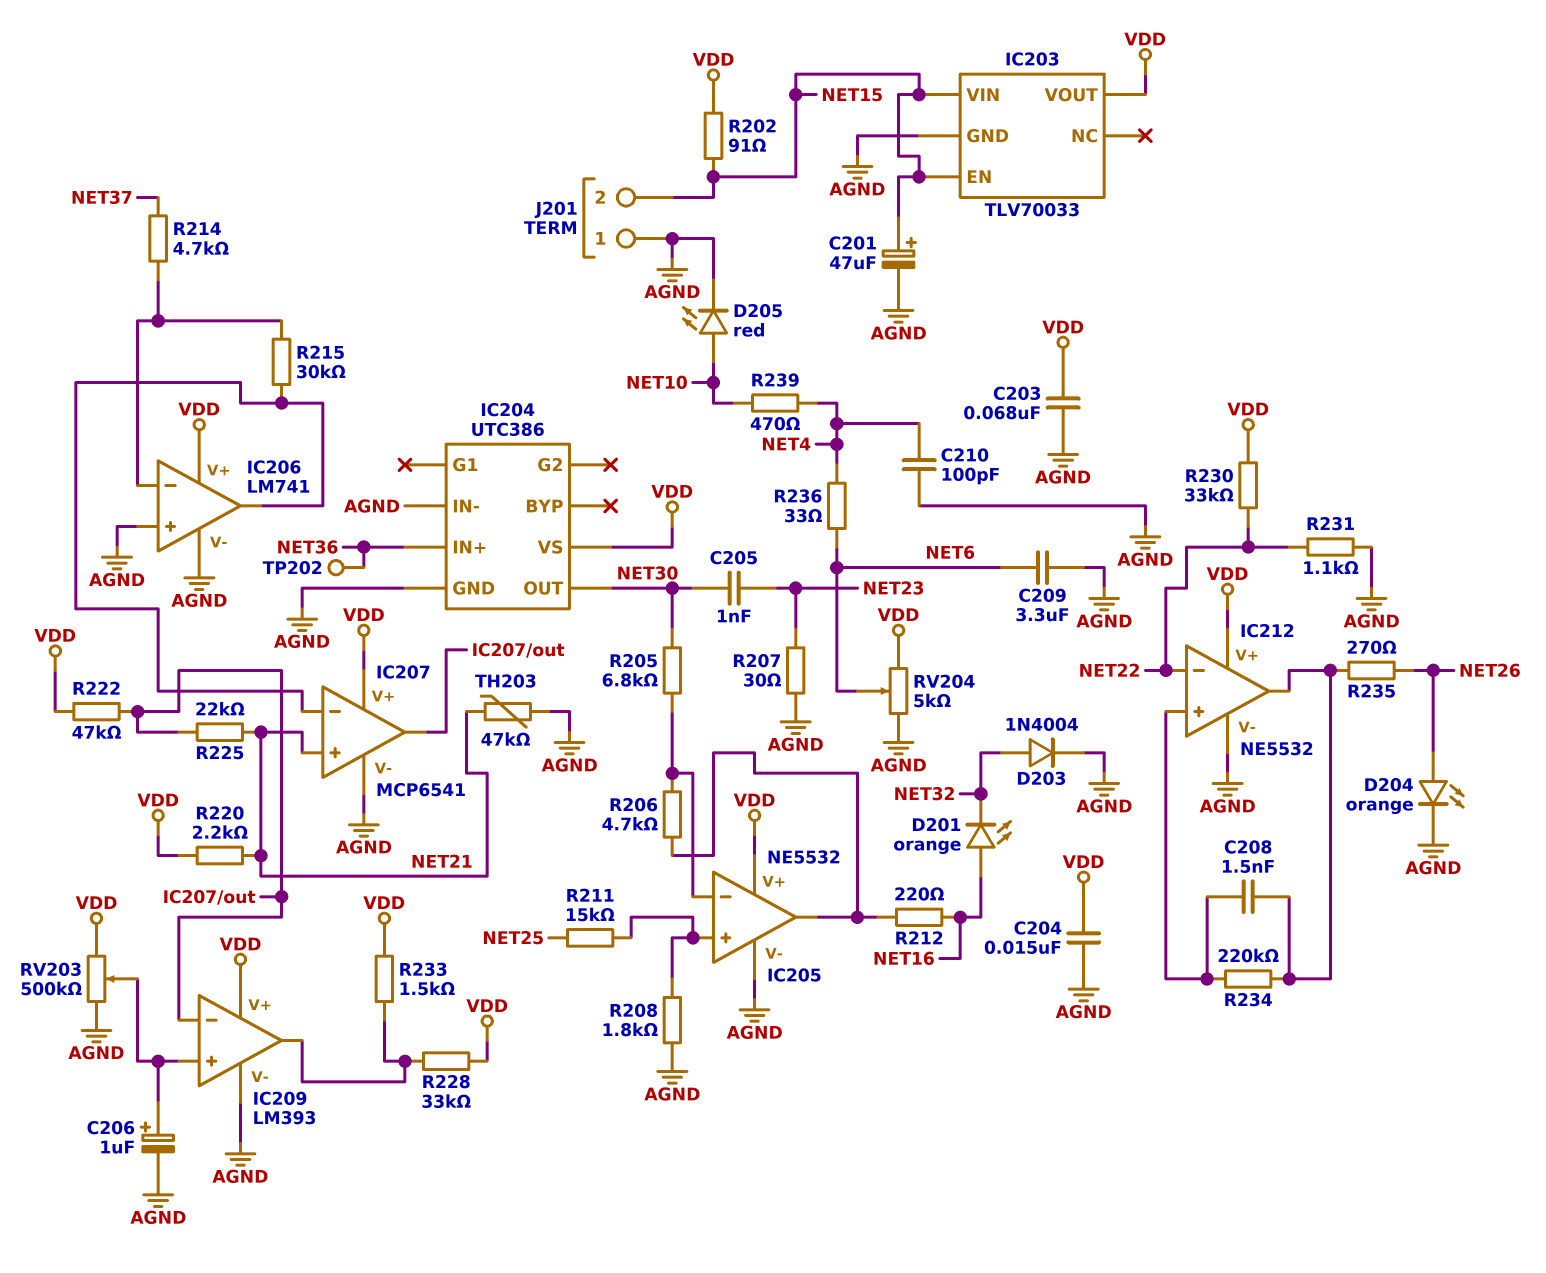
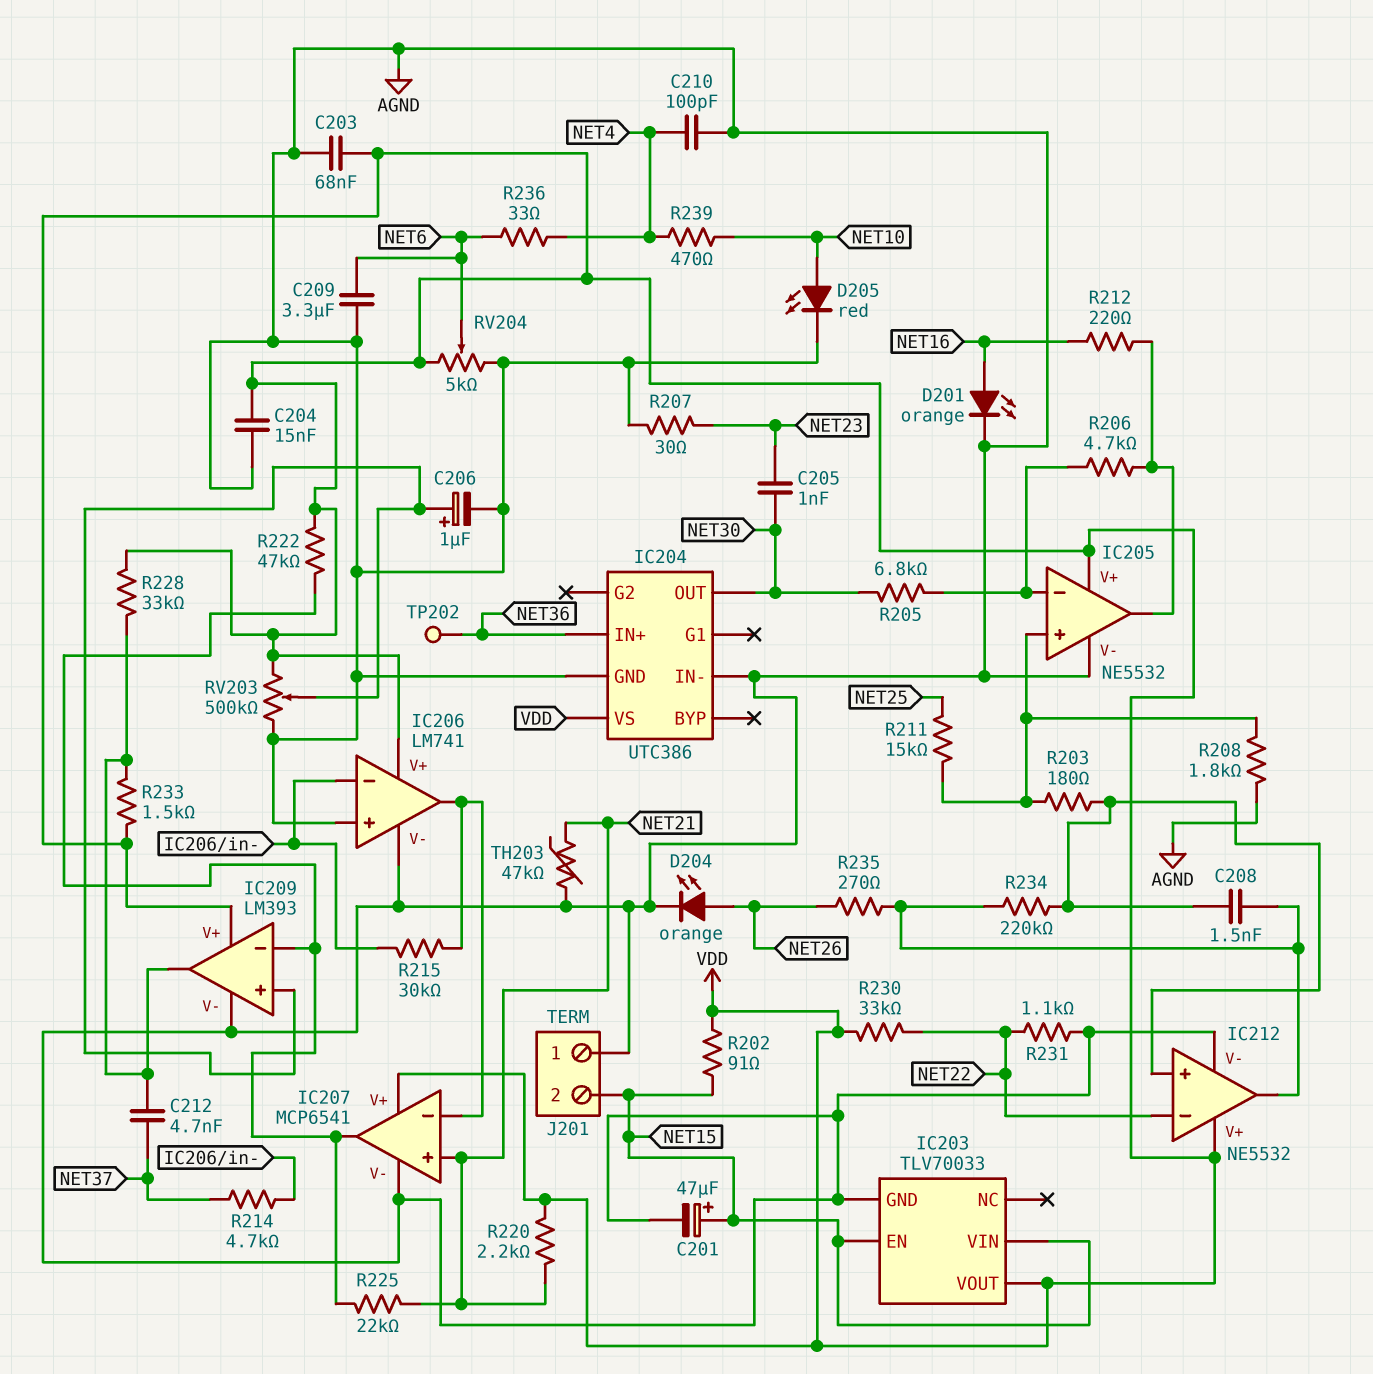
C212: none -> 4.7nF (IC209/out, NET37)
D201: LED orange (A NET16, K NET32) -> LED orange (A NET16, K AGND)
D203: diode 1N4004 (A NET32, K AGND) -> none
R203: none -> 180 (IC205/in+, IC212/in+)

